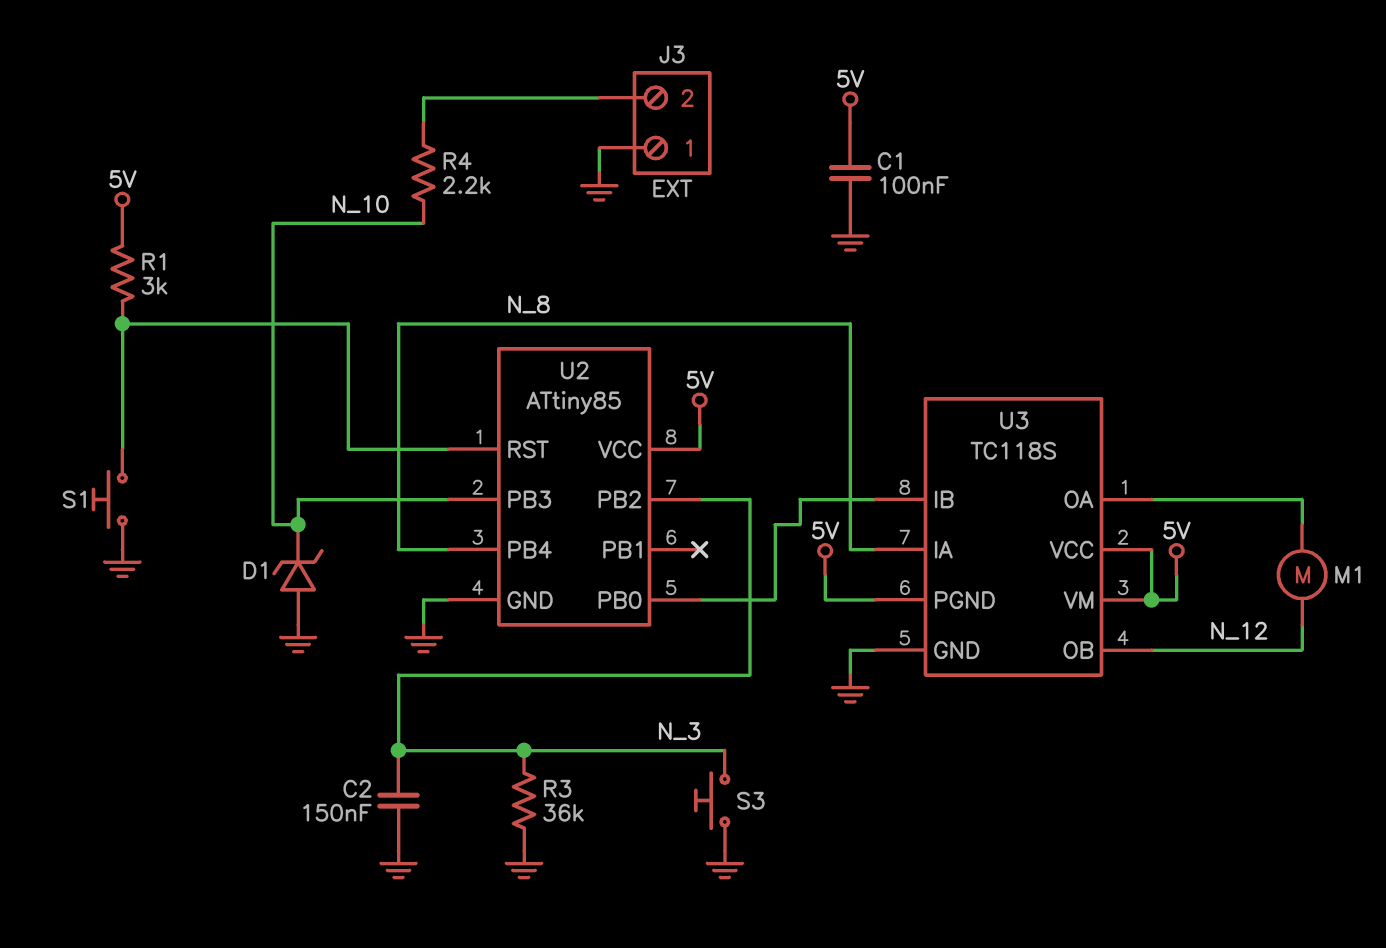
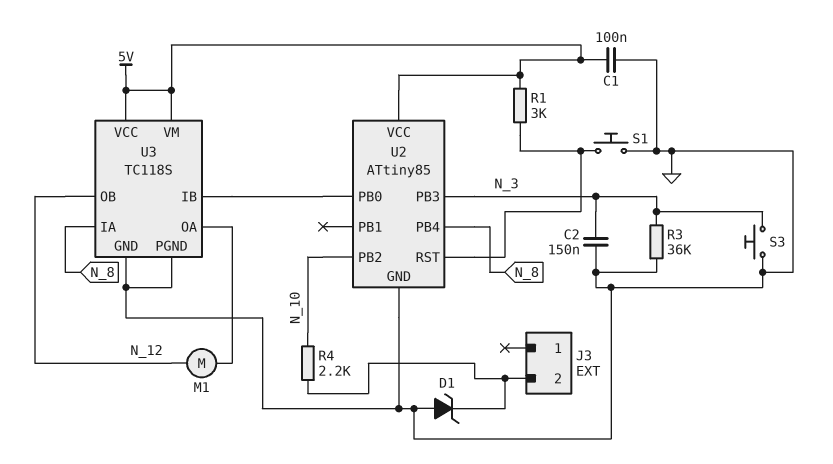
D1: zener (A GND, K N_10) -> zener (A GND, K J3/2)
J3 pin 1: GND -> none
U2 pin PB2: N_3 -> N_10
U2 pin PB3: N_10 -> N_3
U3 pin PGND: 5V -> GND

